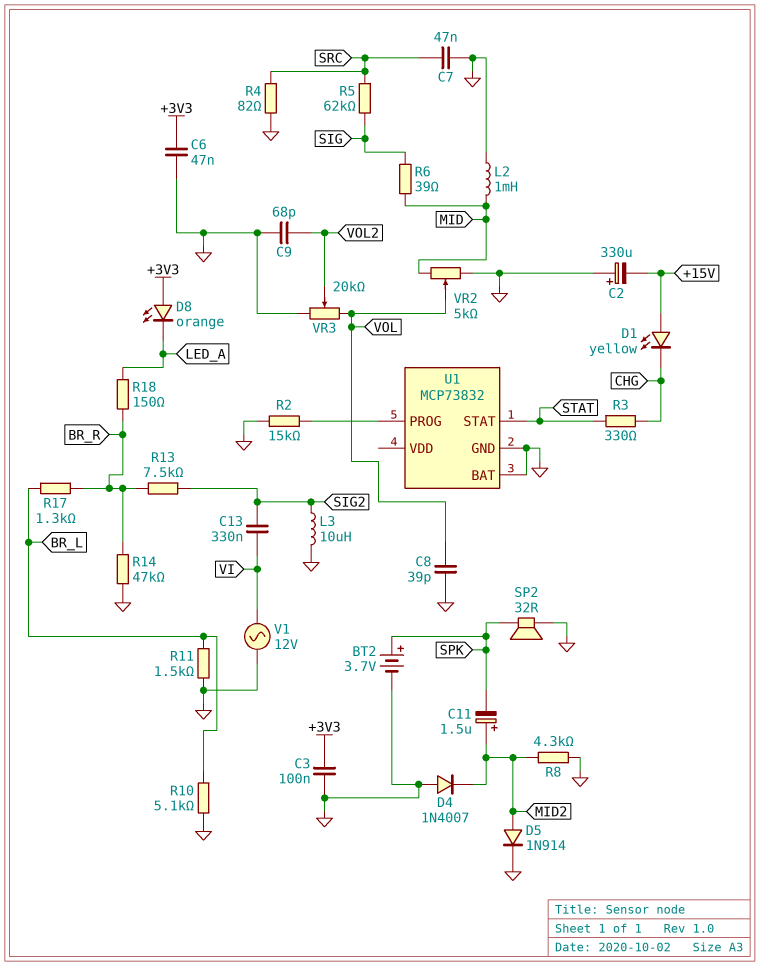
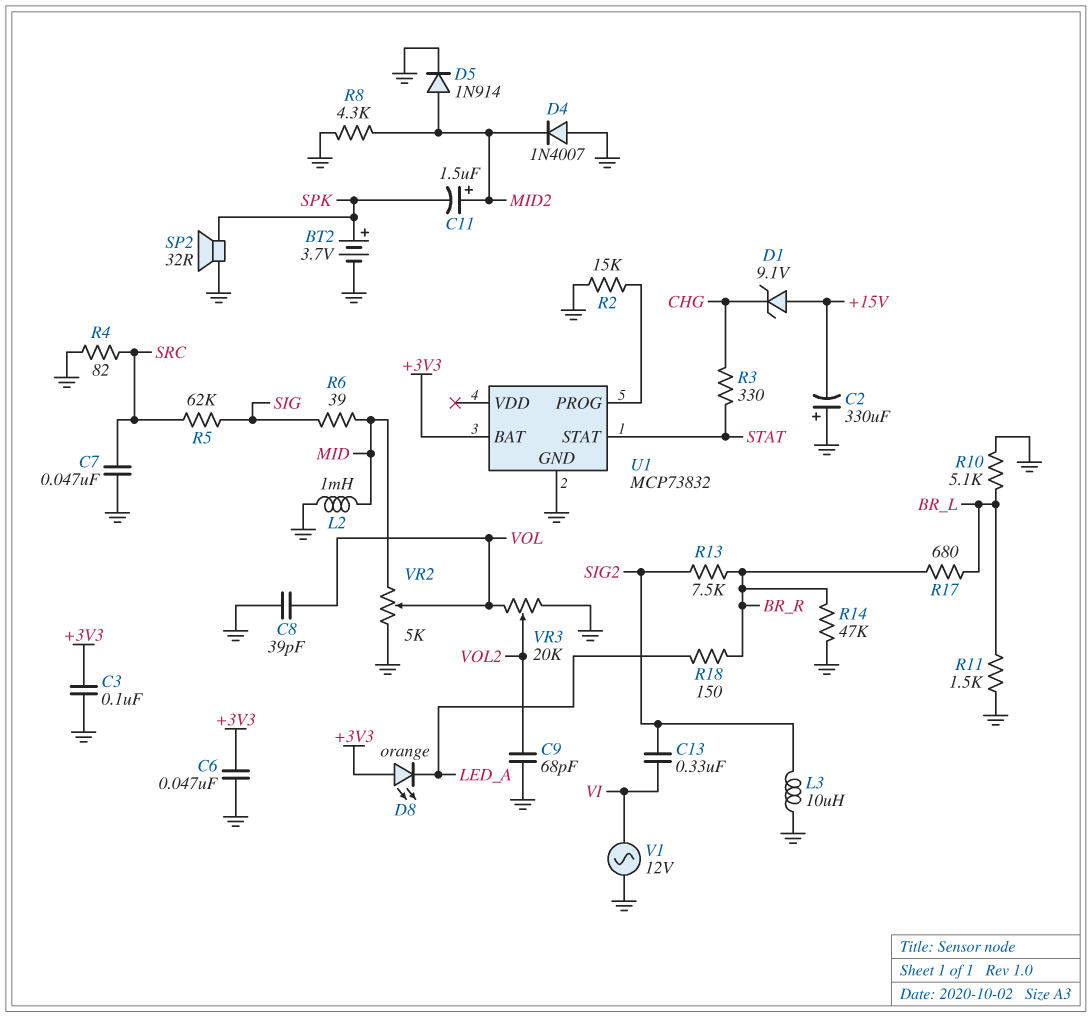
D1: LED yellow (A +15V, K CHG) -> zener 9.1V (A +15V, K CHG)
R17: 1.3k (BR_L, BR_R) -> 680 (BR_L, BR_R)
U1 pin BAT: GND -> +3V3

